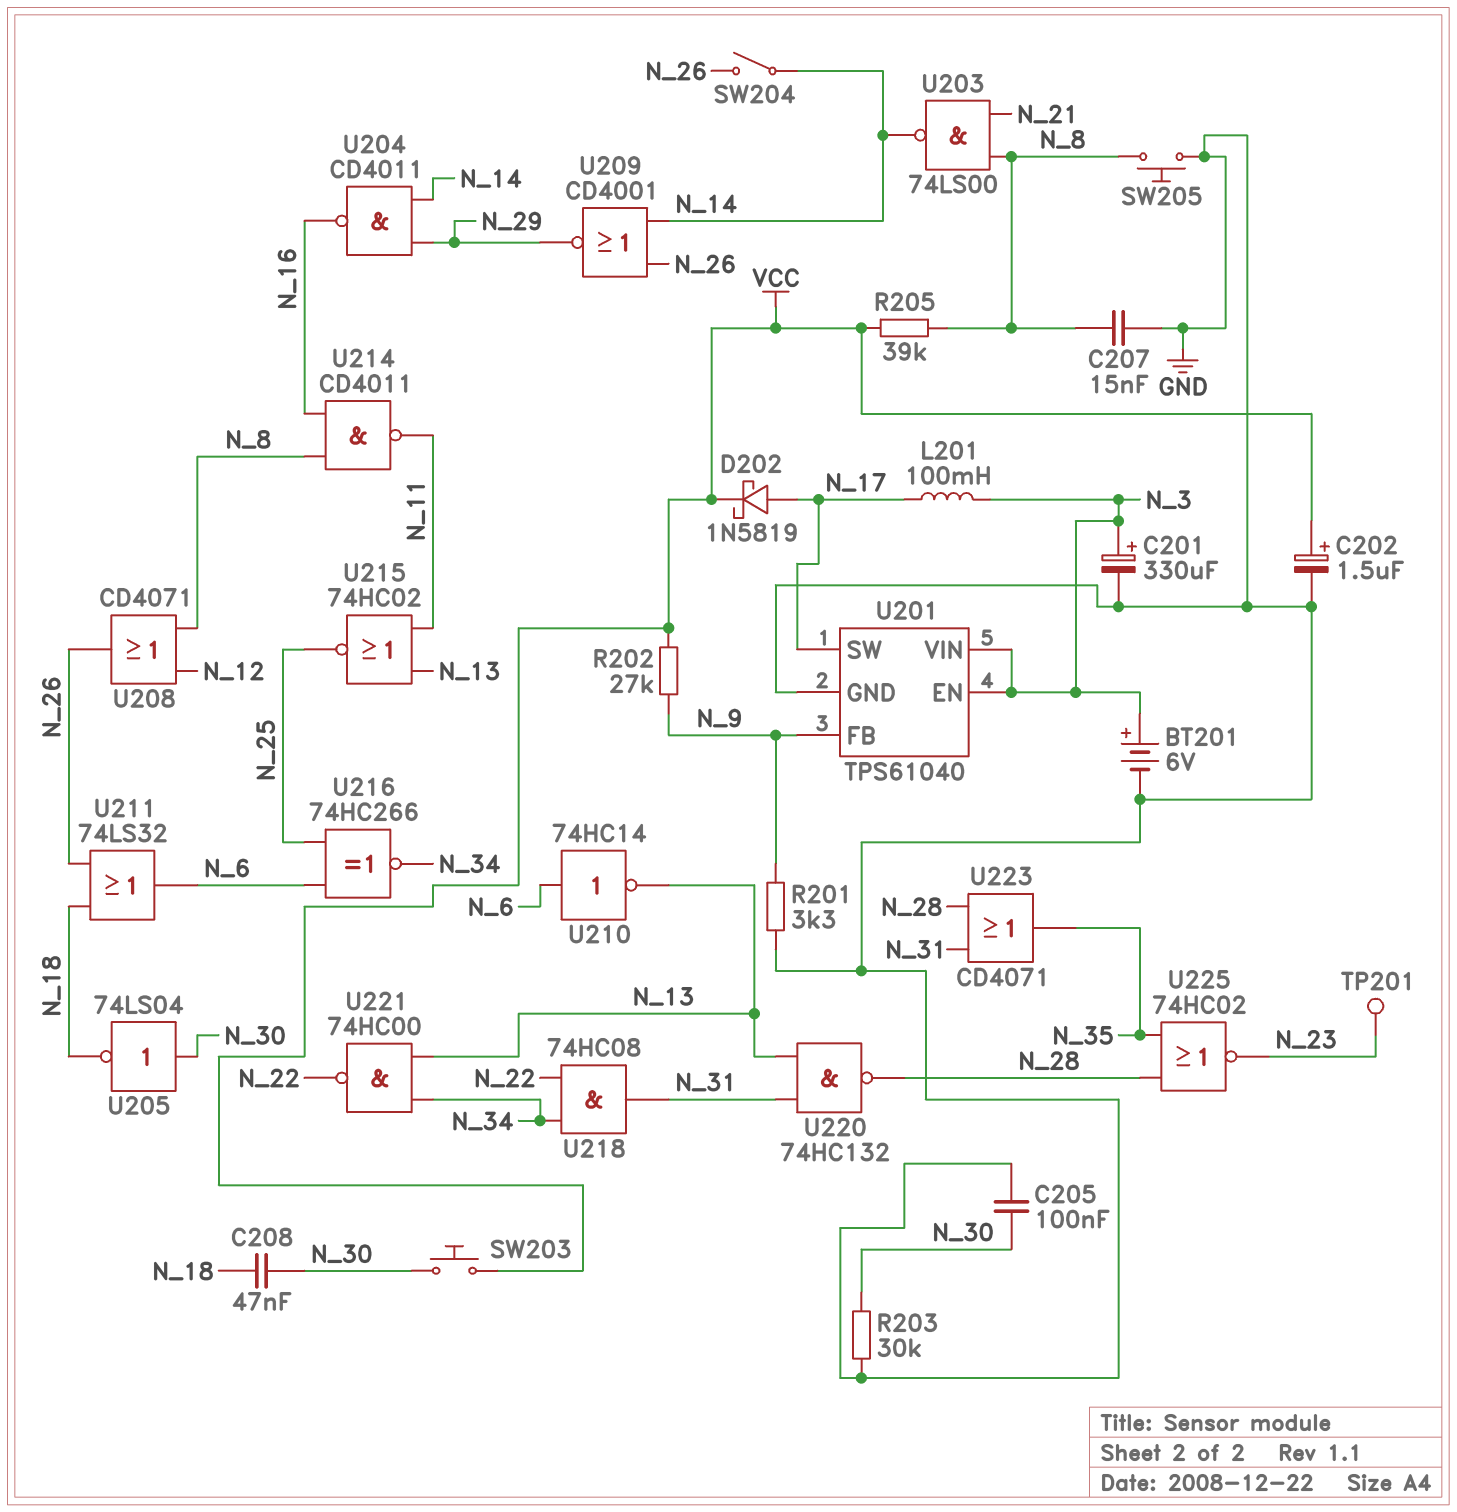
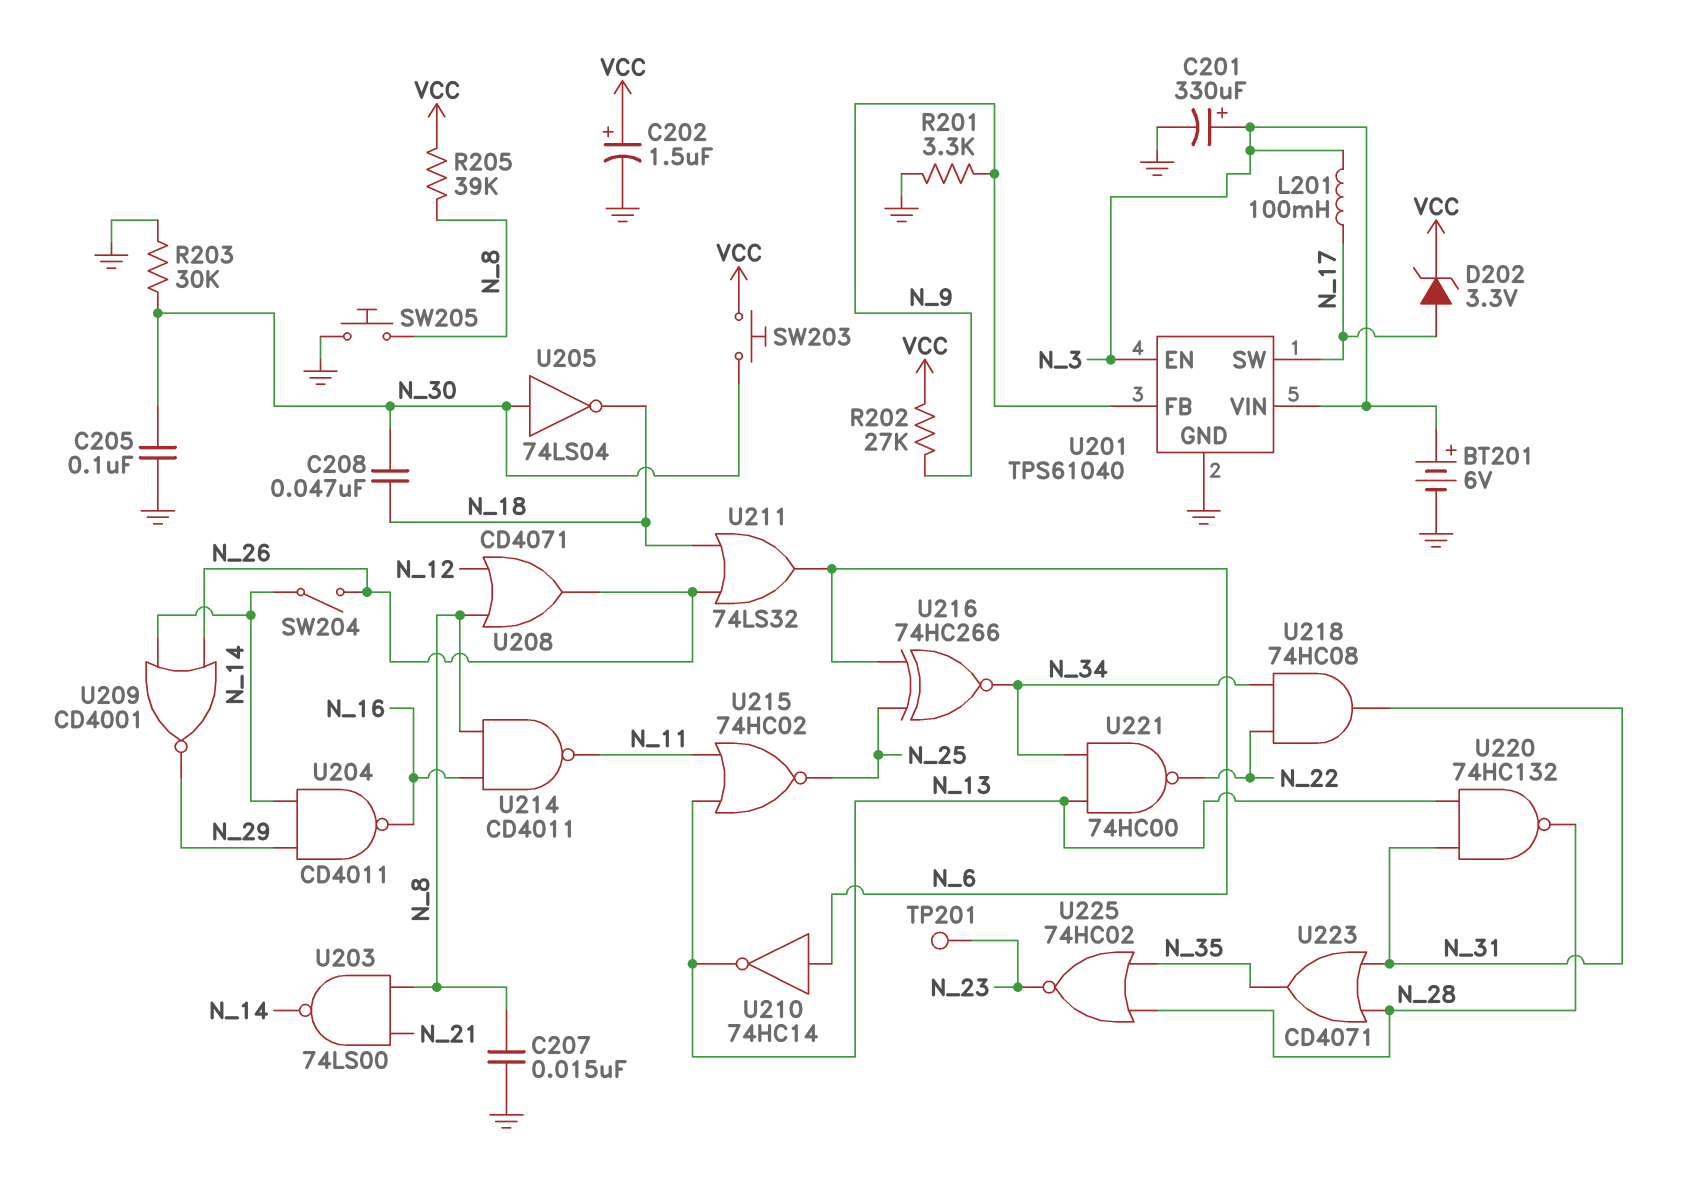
D202: schottky 1N5819 (A N_17, K VCC) -> zener 3.3V (A N_17, K VCC)

